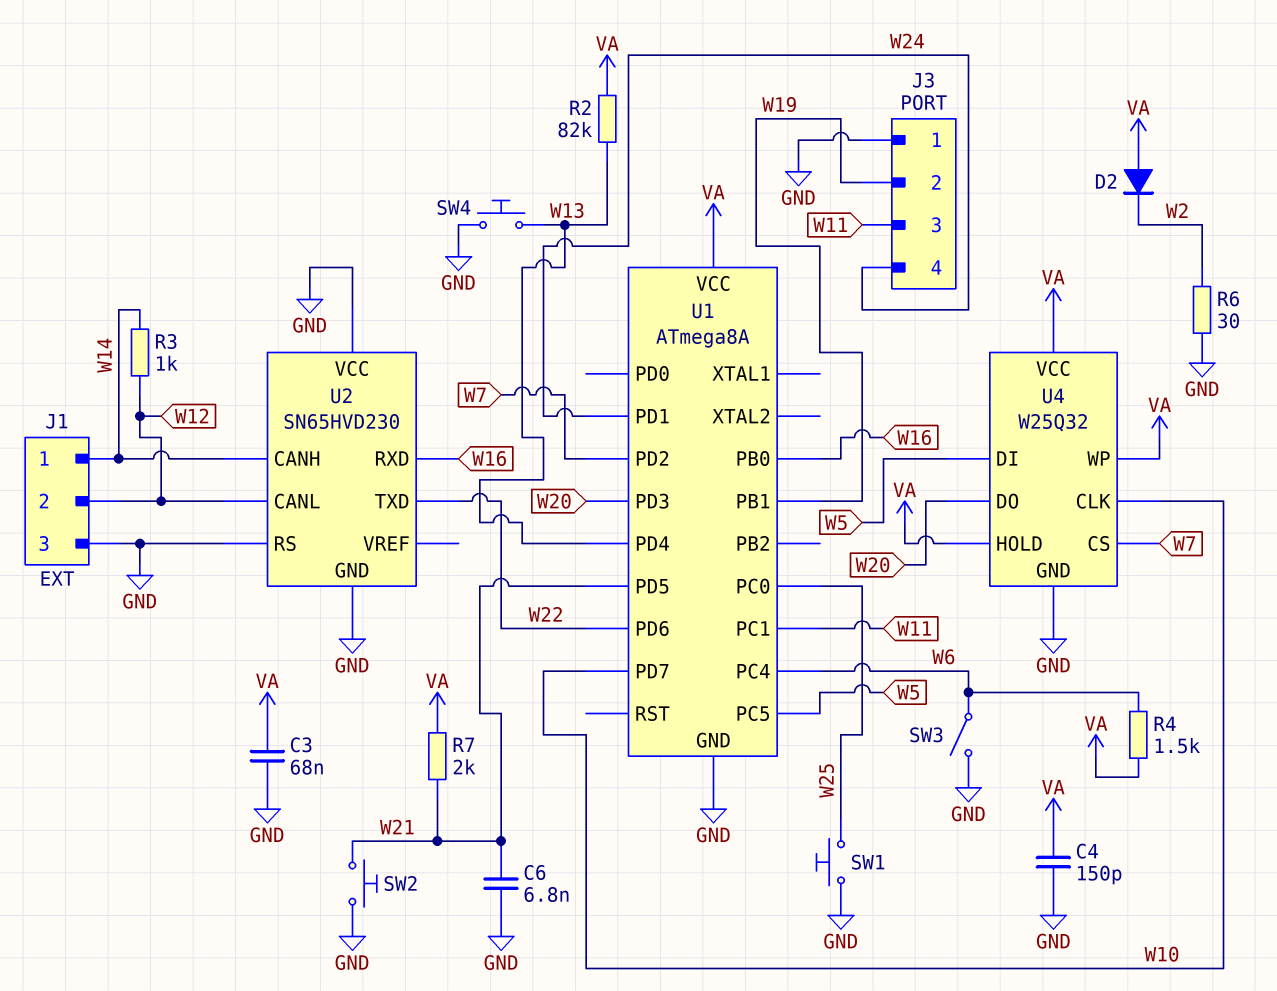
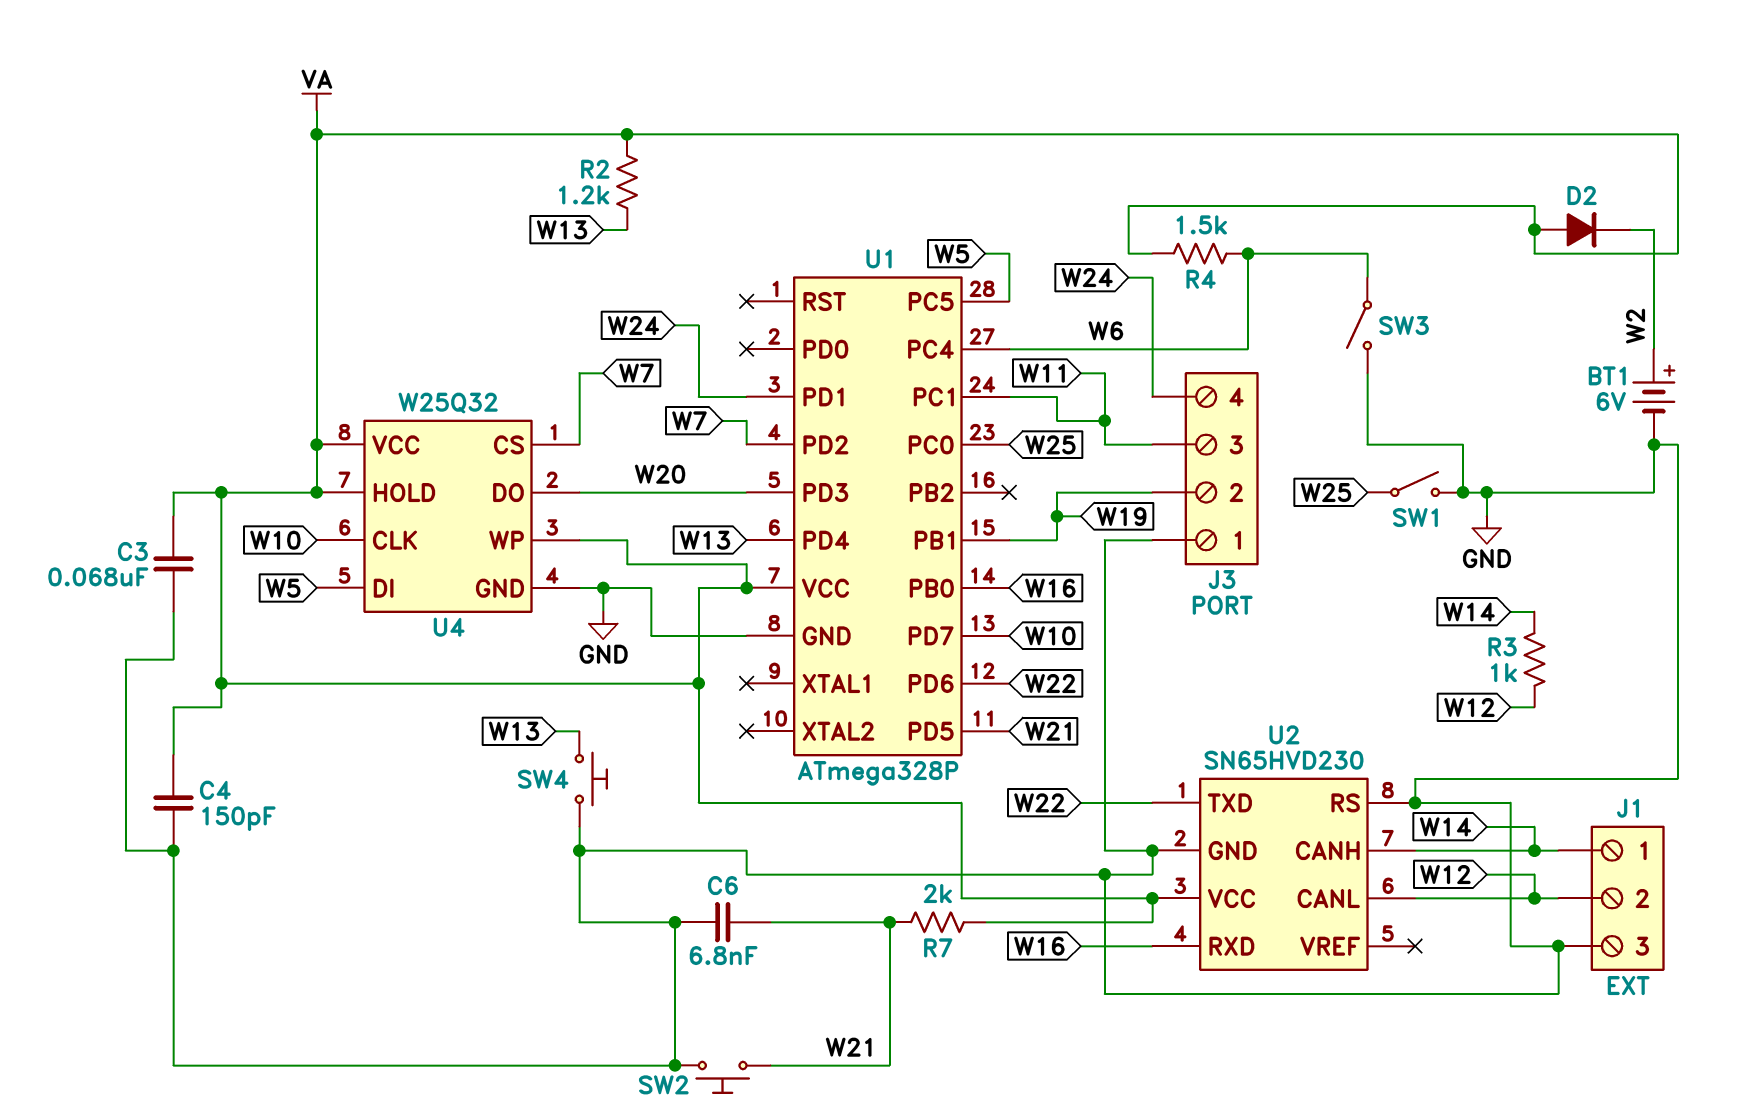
BT1: none -> 6V (plus W2, minus GND)
R2: 82k (VA, W13) -> 1.2k (VA, W13)
R6: 30 (GND, W2) -> none
SW1: button (GND, W25) -> switch (GND, W25)
U1: ATmega8A -> ATmega328P
U2 pin VCC: GND -> VA

